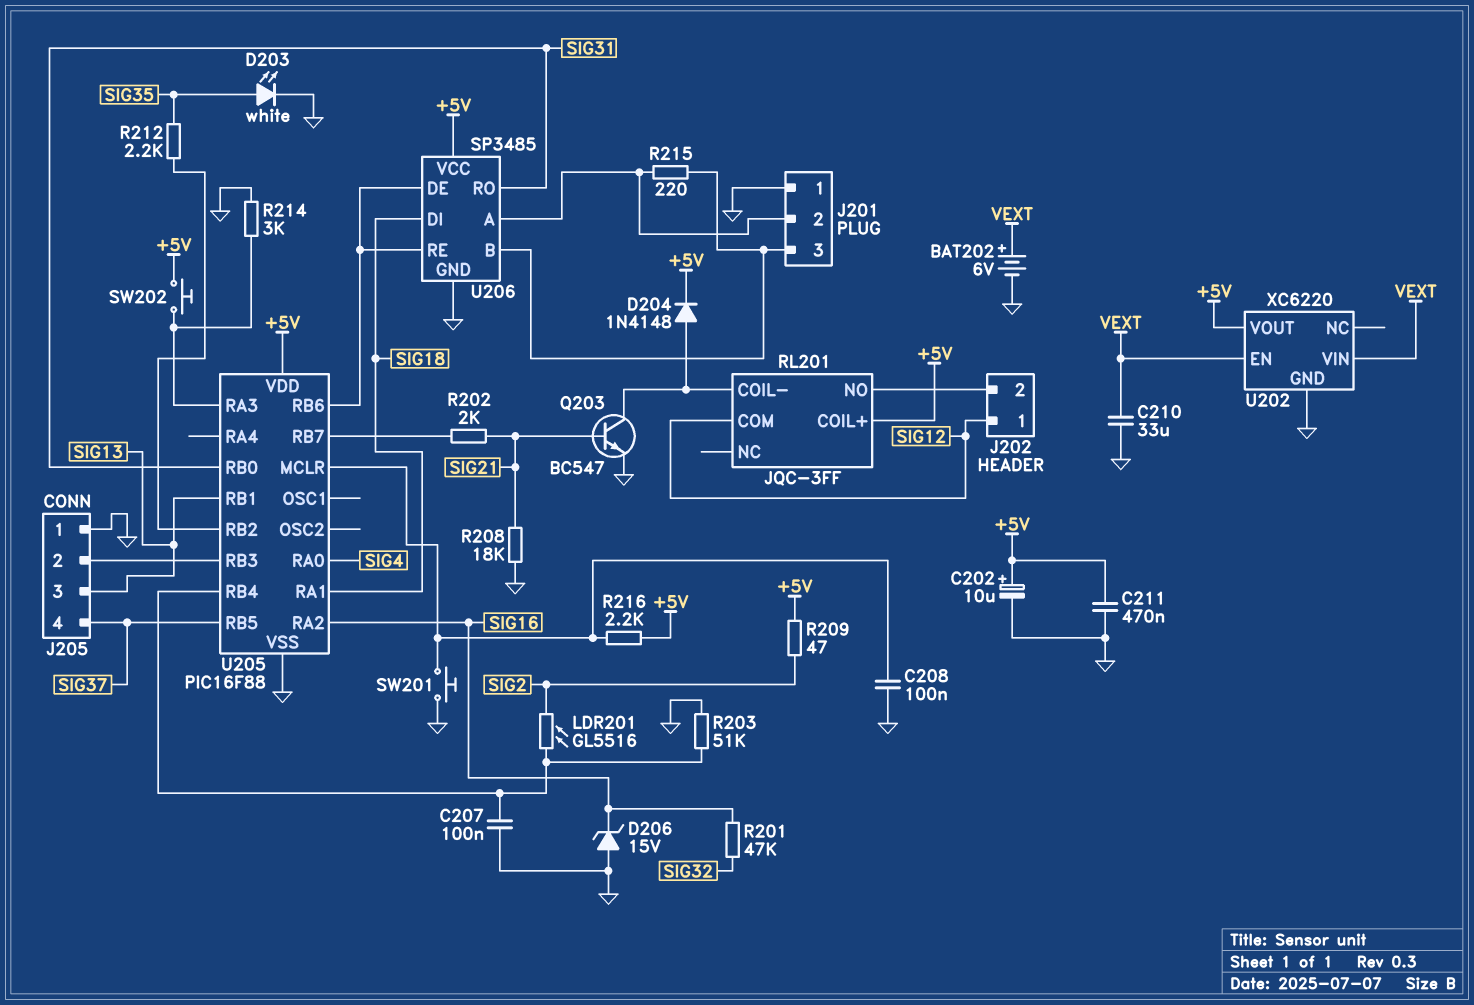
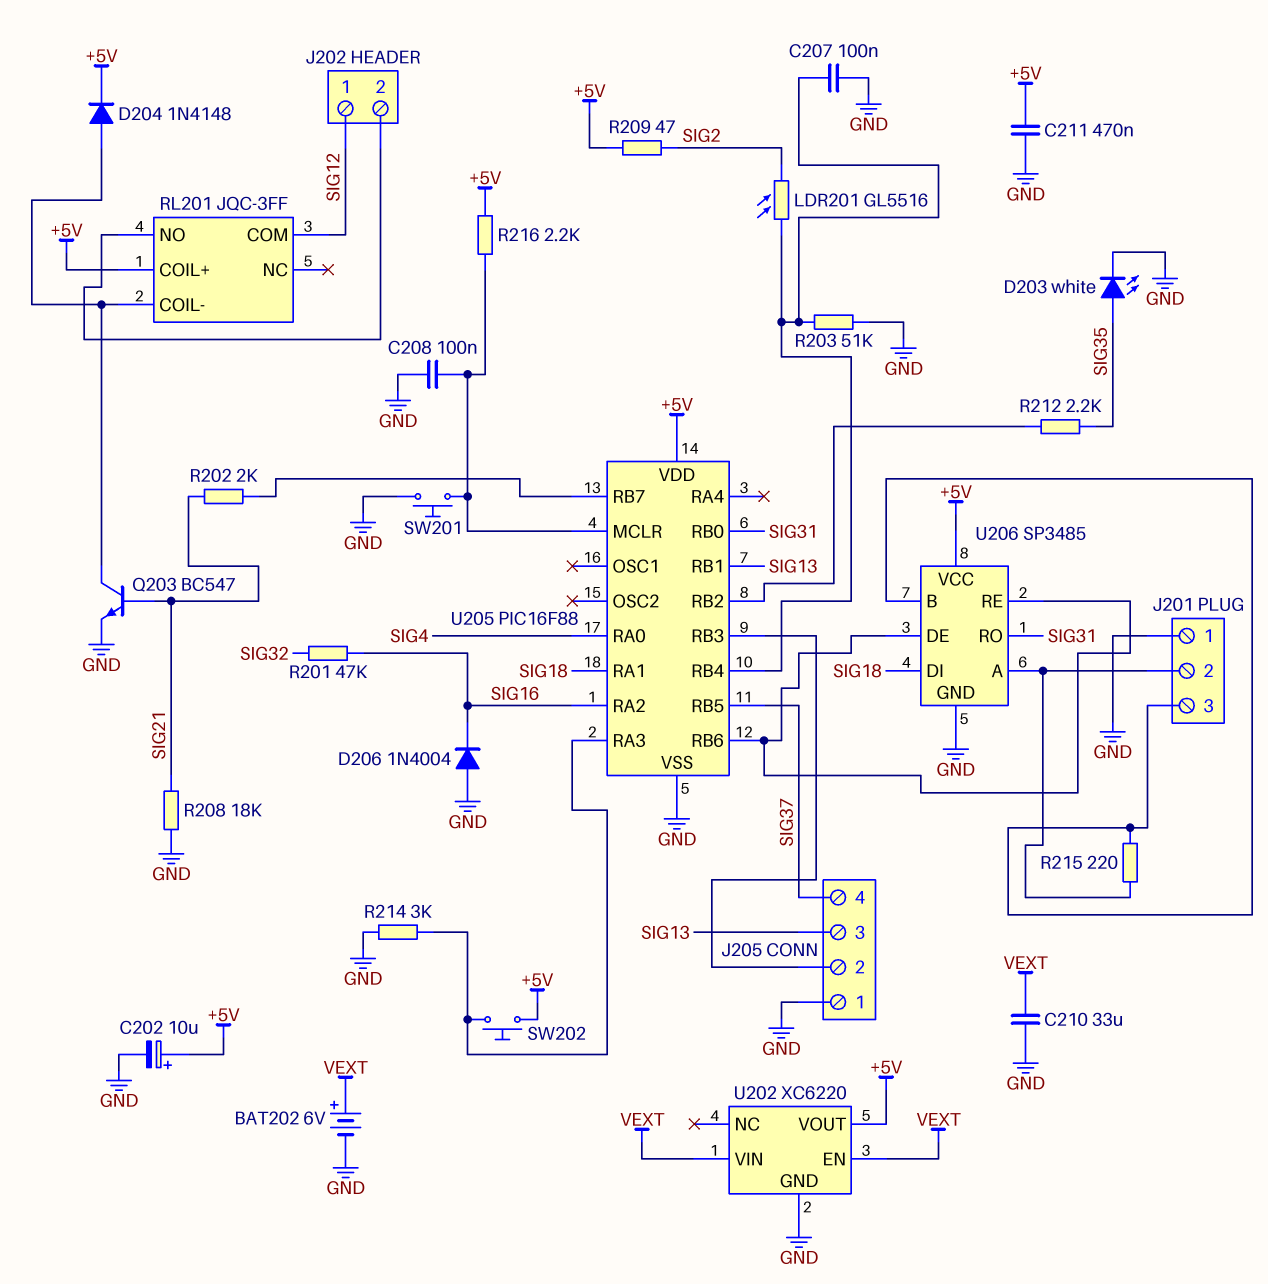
D206: zener 15V (A GND, K SIG16) -> diode 1N4004 (A GND, K SIG16)

